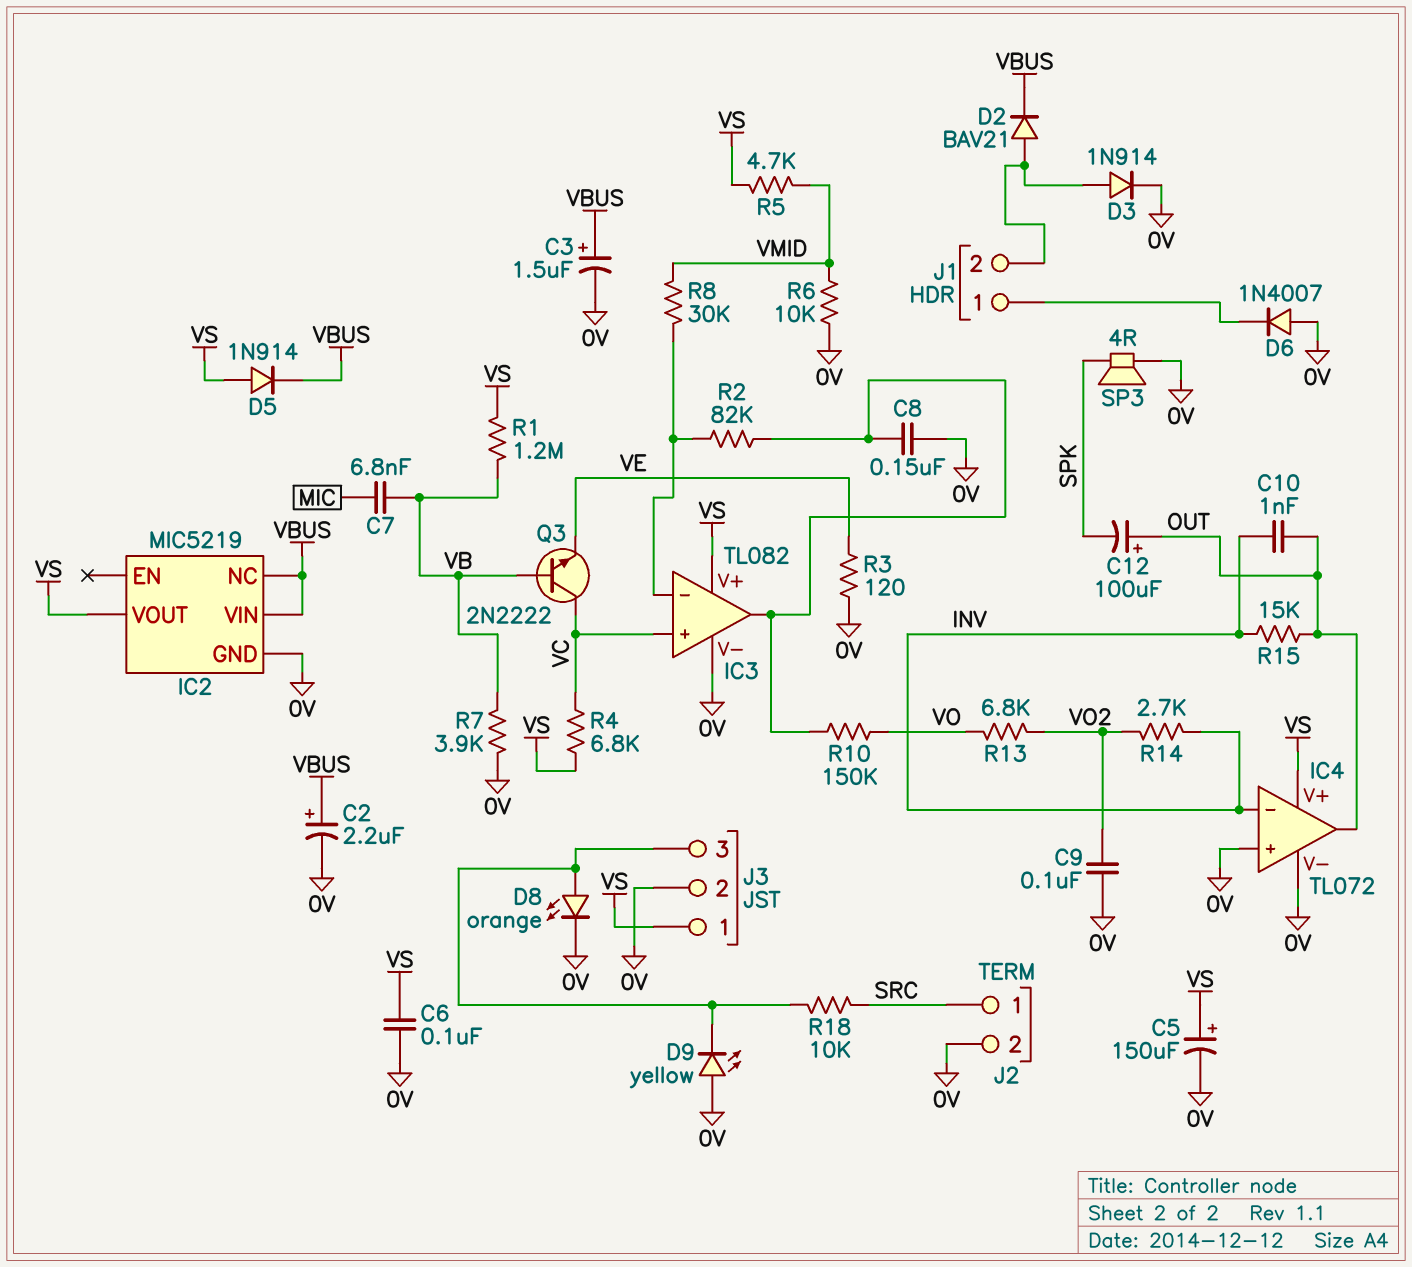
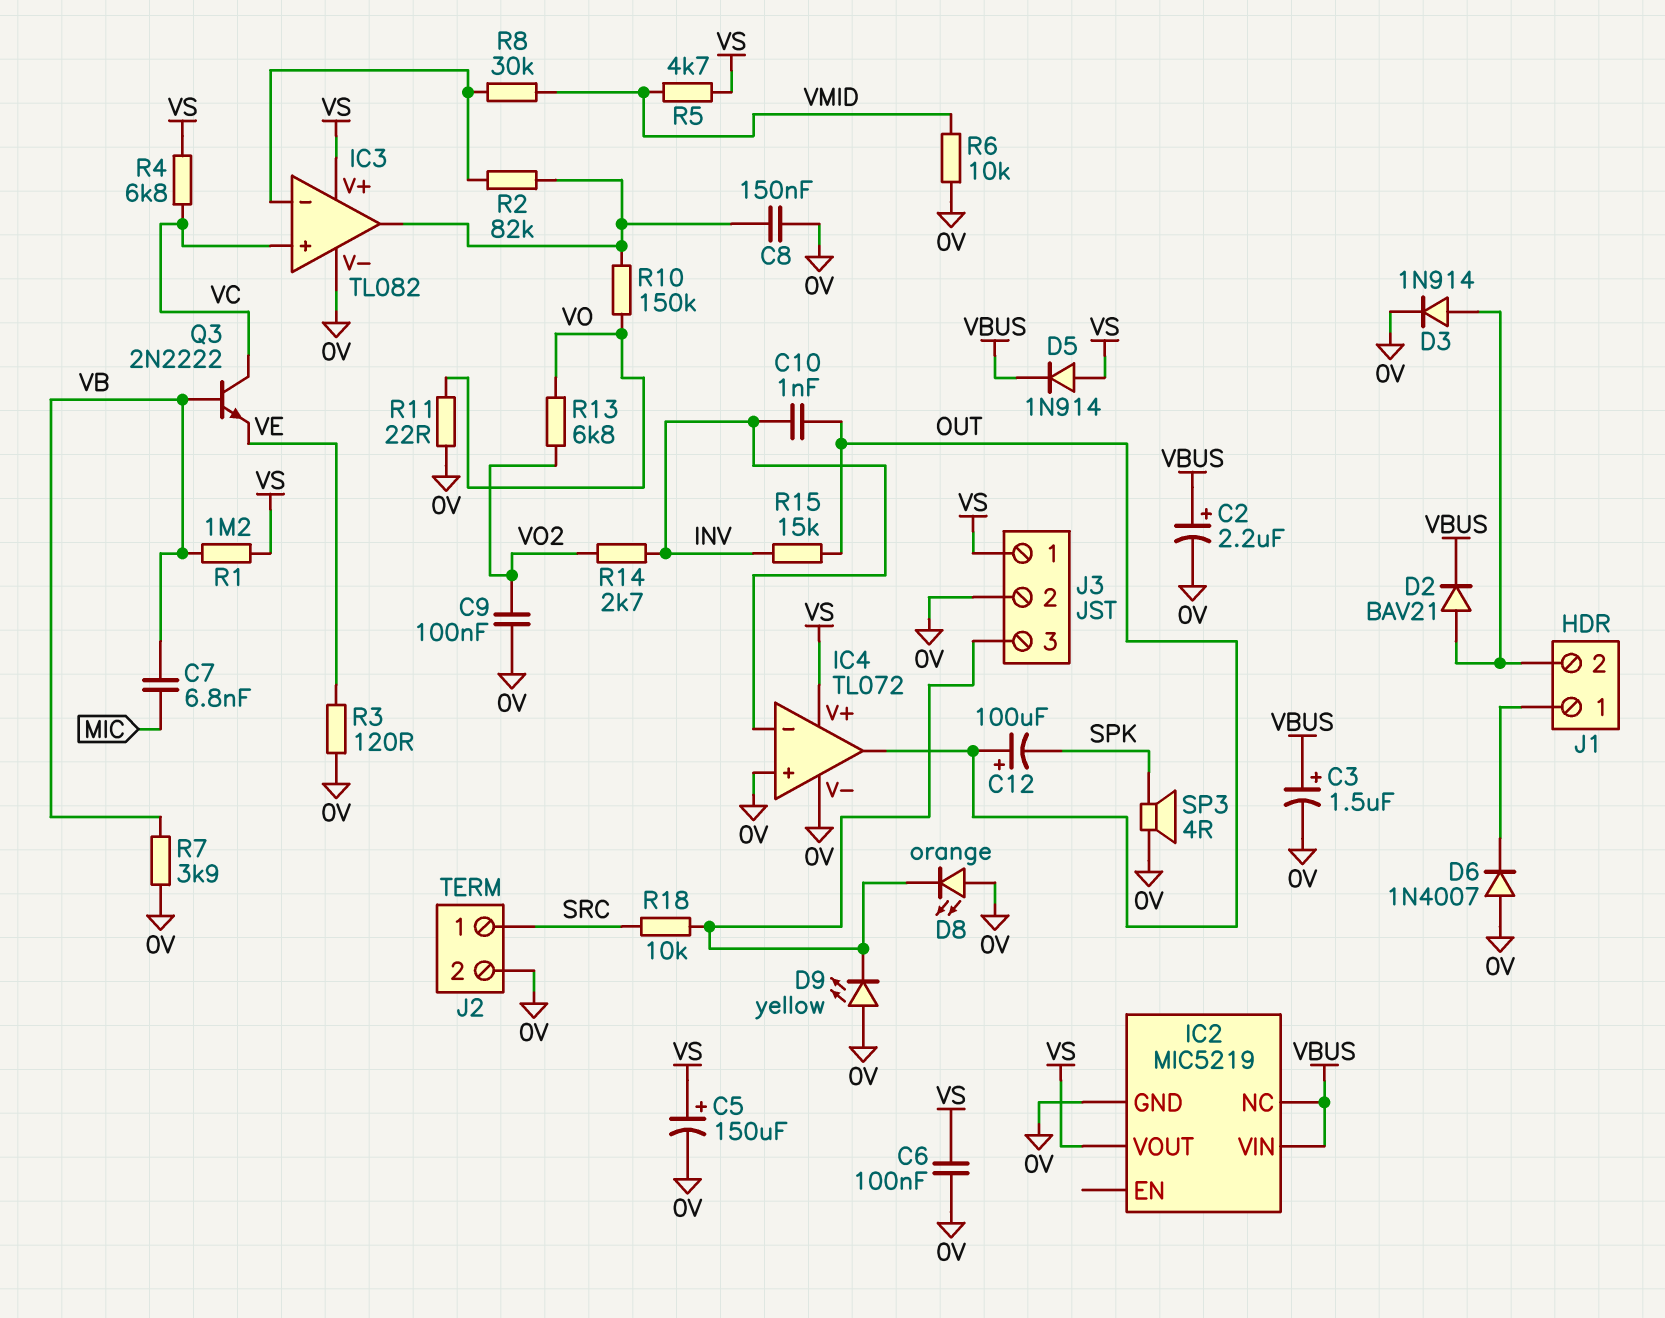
D8: LED orange (A J3/3, K 0V) -> LED orange (A 0V, K J3/3)
R11: none -> 22 (0V, VO)

